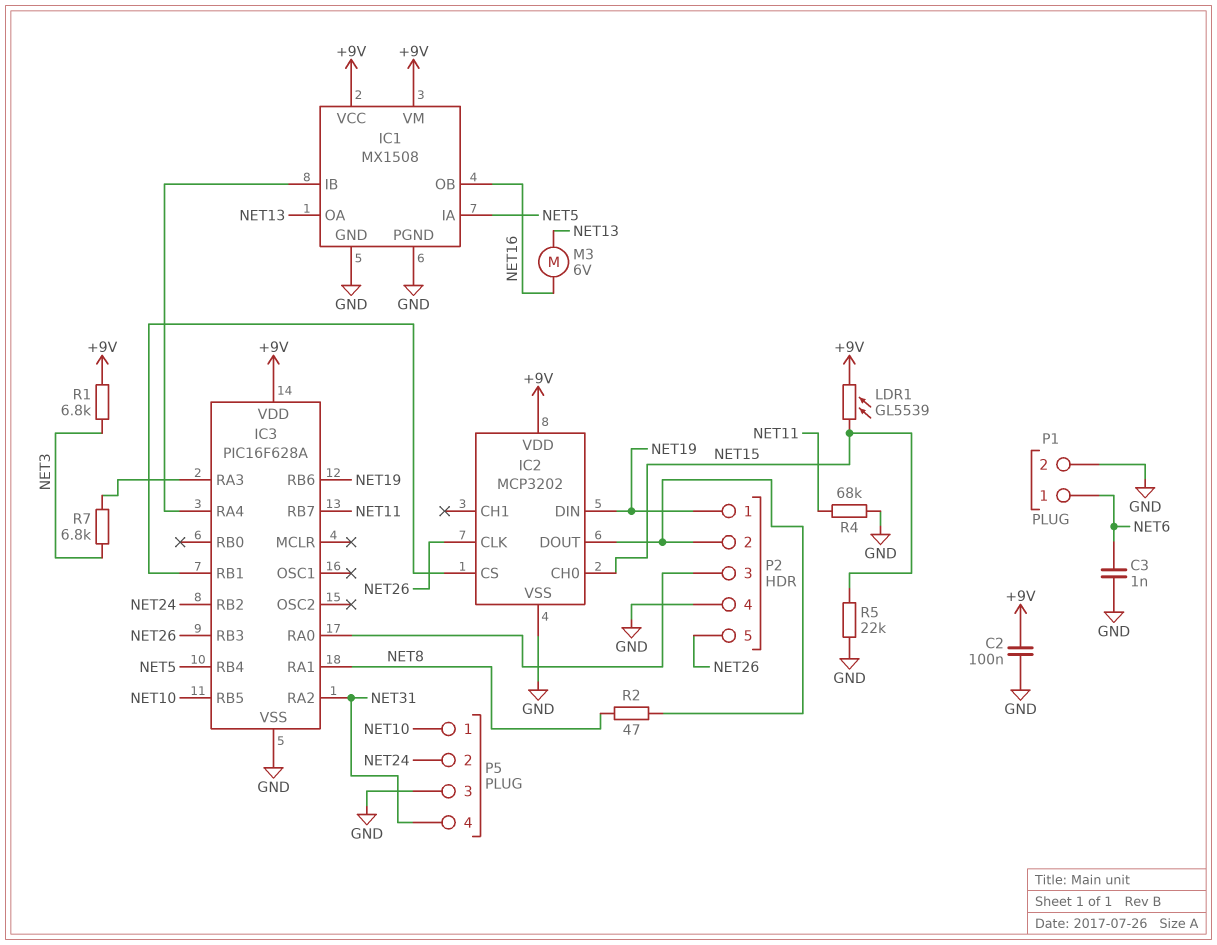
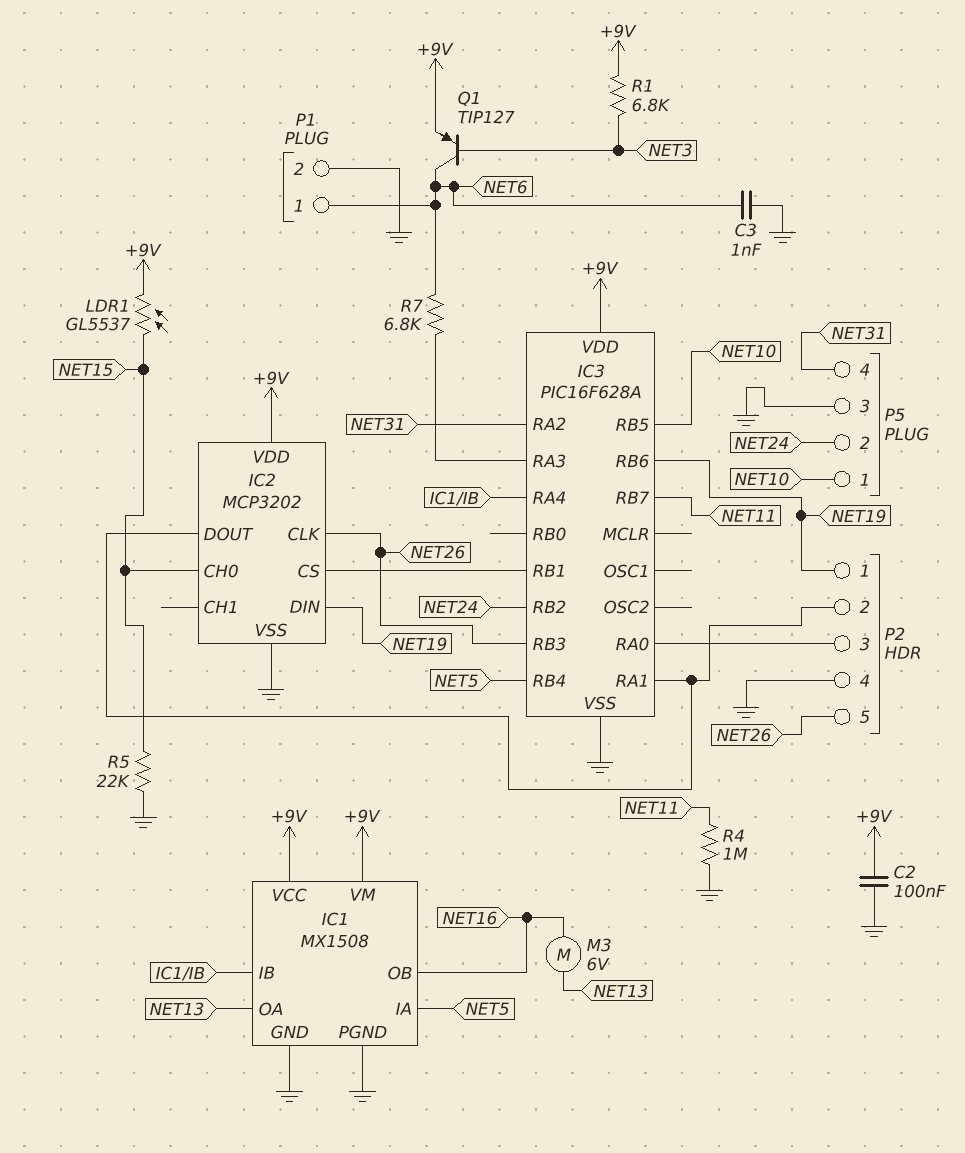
IC3 pin RA1: NET8 -> IC2/DOUT
LDR1: GL5539 (+9V, NET15) -> GL5537 (+9V, NET15)
Q1: none -> PNP TIP127 (B NET3, C NET6, E +9V)
R2: 47 (IC2/DOUT, NET8) -> none
R4: 68k (GND, NET11) -> 1M (GND, NET11)
R7: 6.8k (IC3/RA3, NET3) -> 6.8k (IC3/RA3, NET6)

